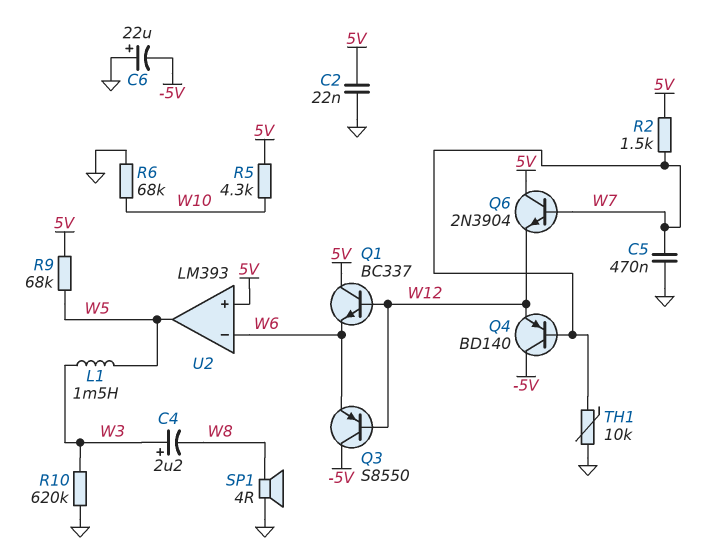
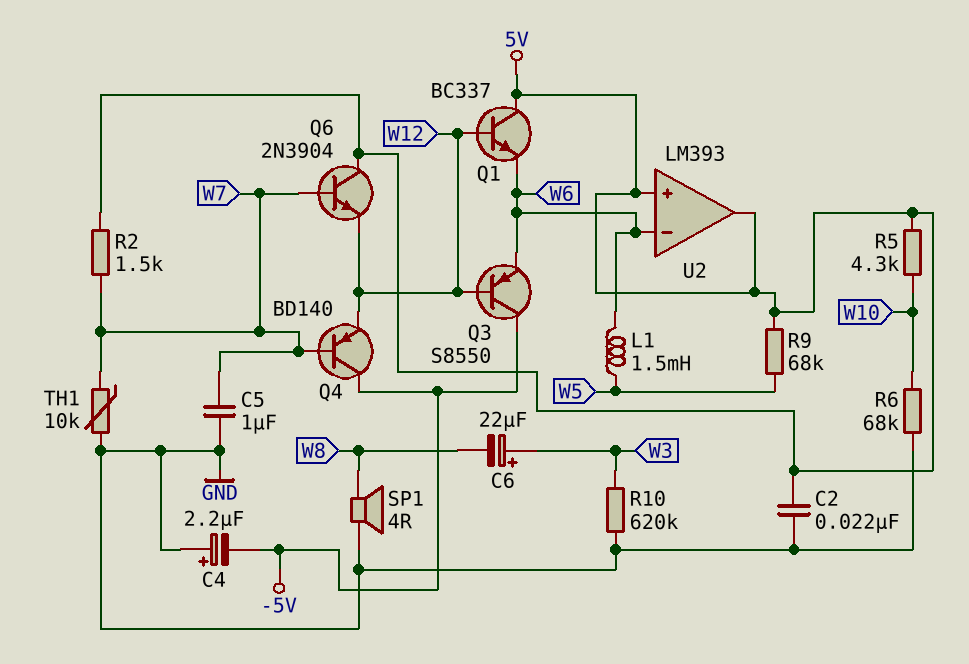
C4: 2.2uF (plus W3, minus W8) -> 2.2uF (plus GND, minus -5V)
C5: 470nF (GND, W7) -> 1uF (GND, W7)
C6: 22uF (plus GND, minus -5V) -> 22uF (plus W3, minus W8)
L1: 1.5mH (W3, W5) -> 1.5mH (W5, W6)
U2 pin out: W5 -> 5V

